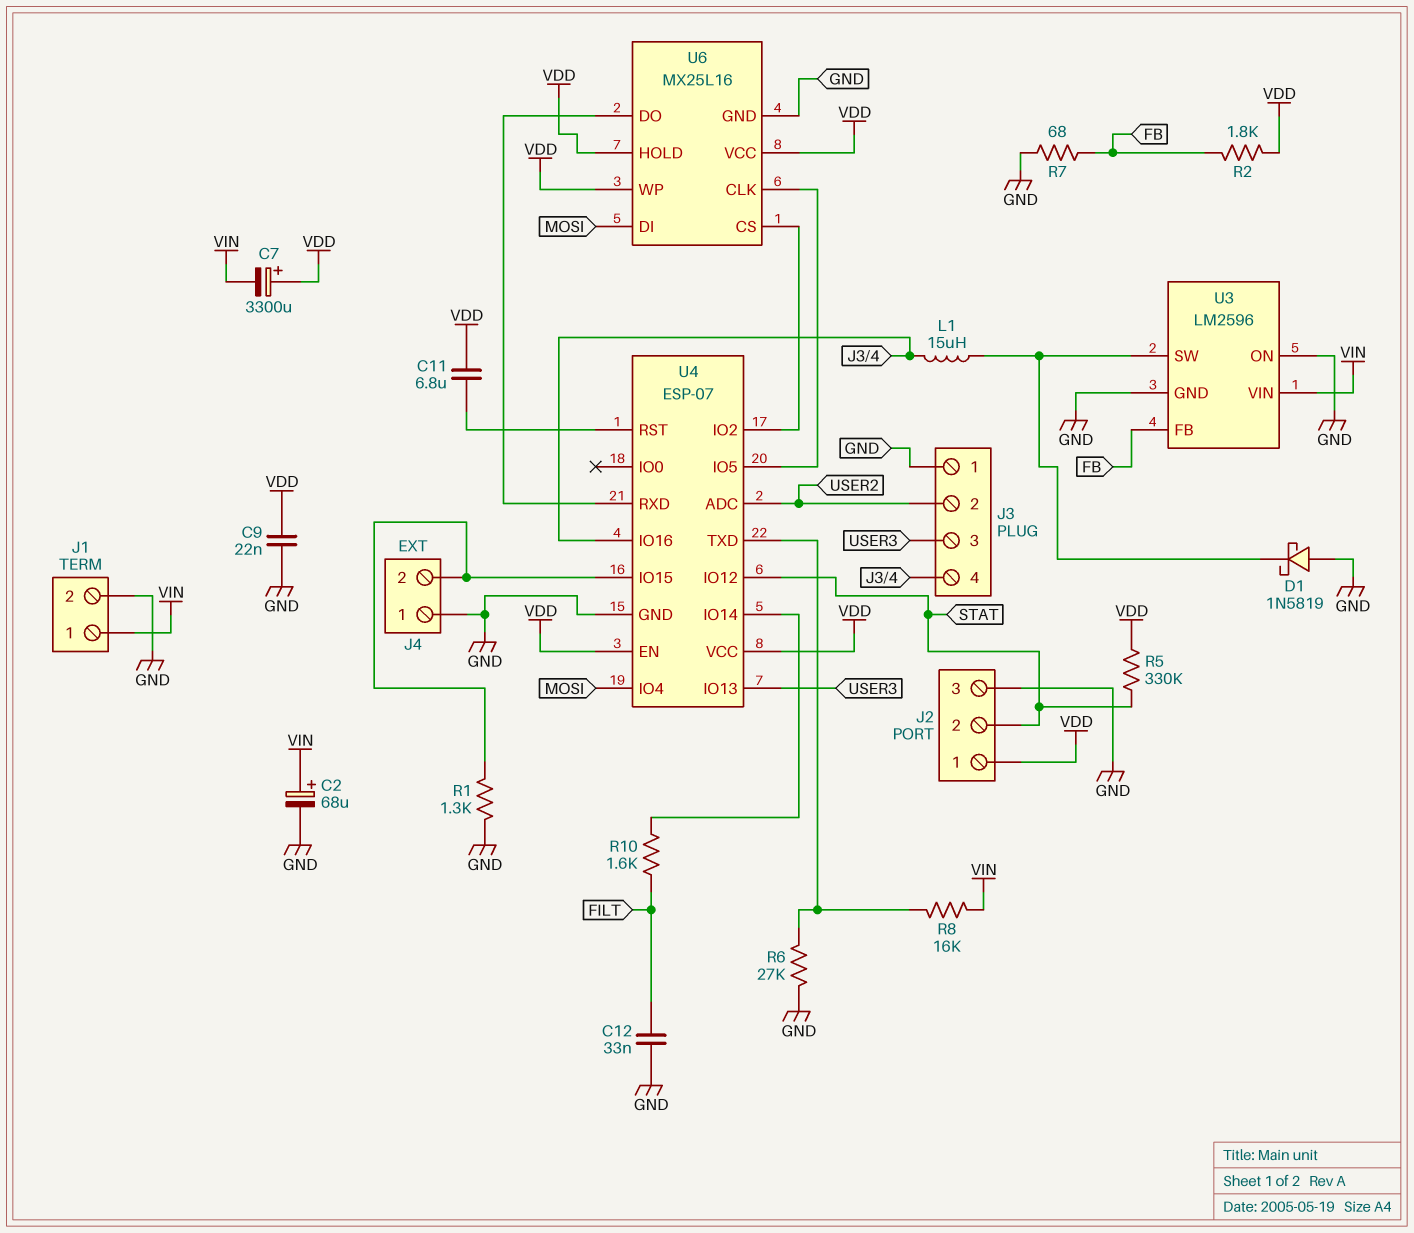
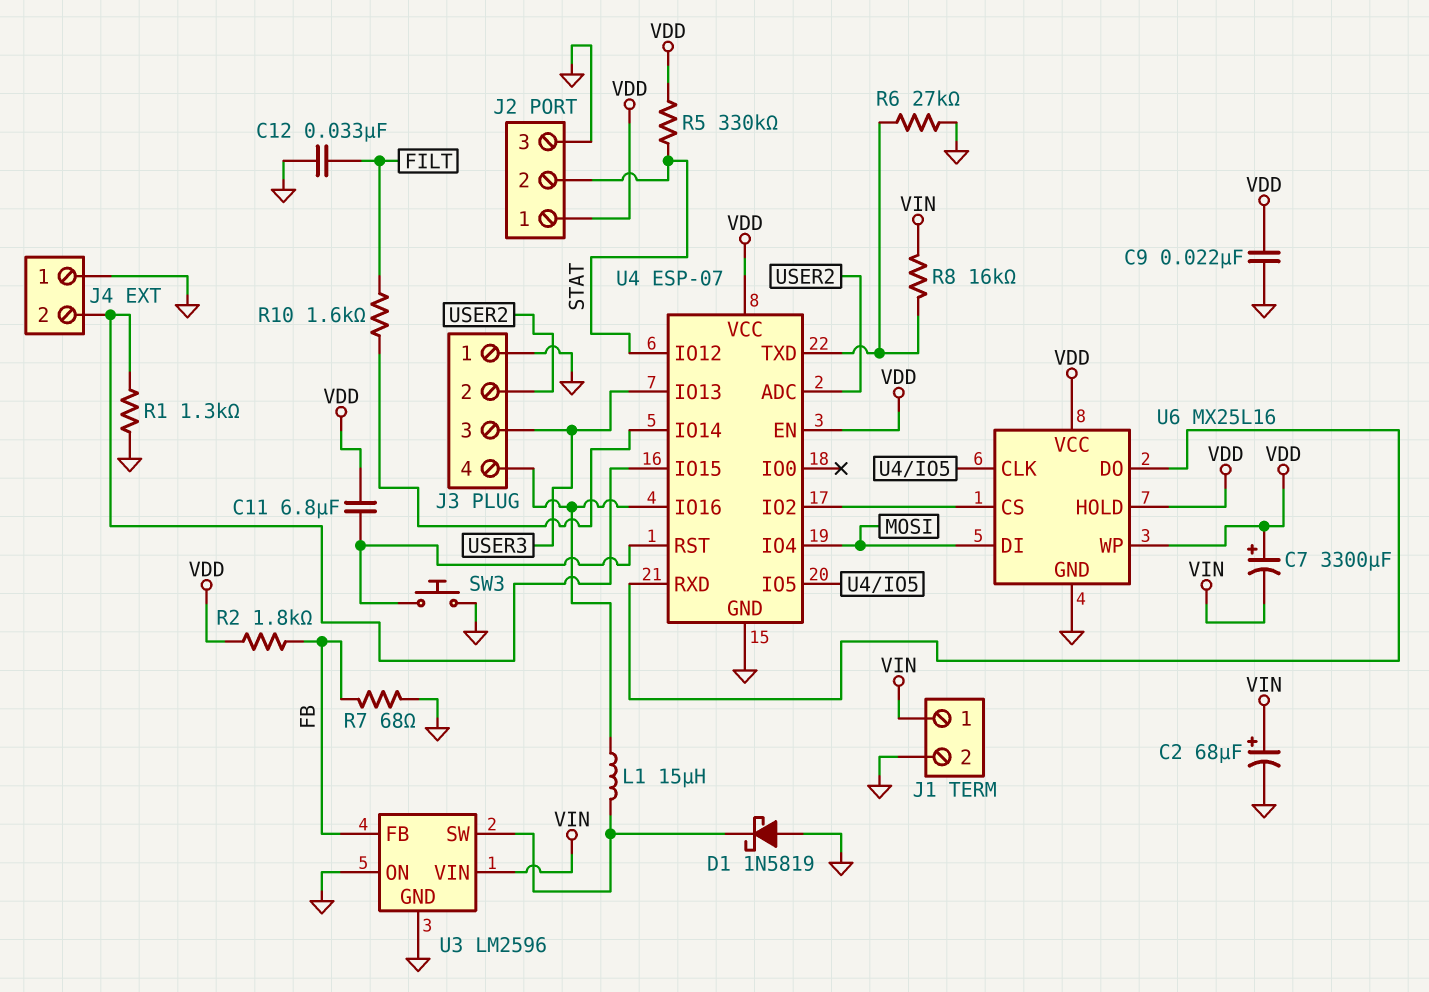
SW3: none -> button (GND, U4/RST)

